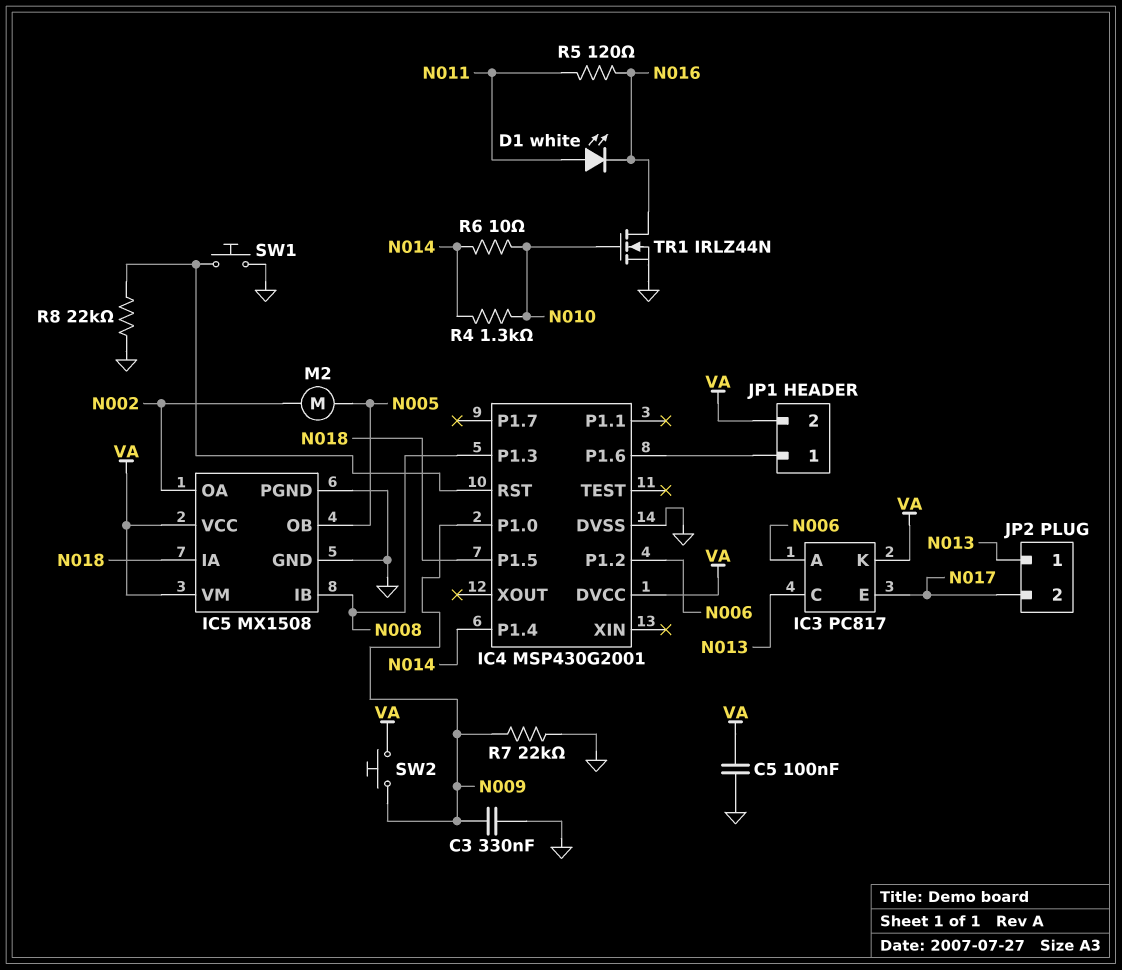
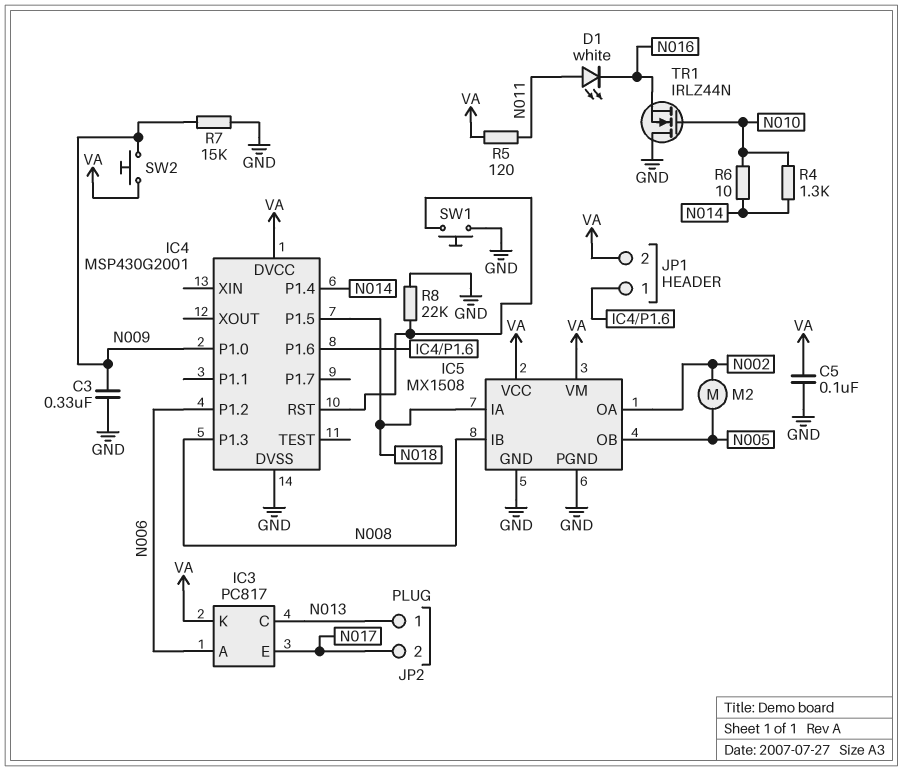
R5: 120 (N011, N016) -> 120 (N011, VA)
R7: 22k (GND, N009) -> 15k (GND, N009)
TR1: NMOS IRLZ44N (G N010, D N016, S GND) -> NMOS IRLZ44N (G N010, D GND, S N016)

